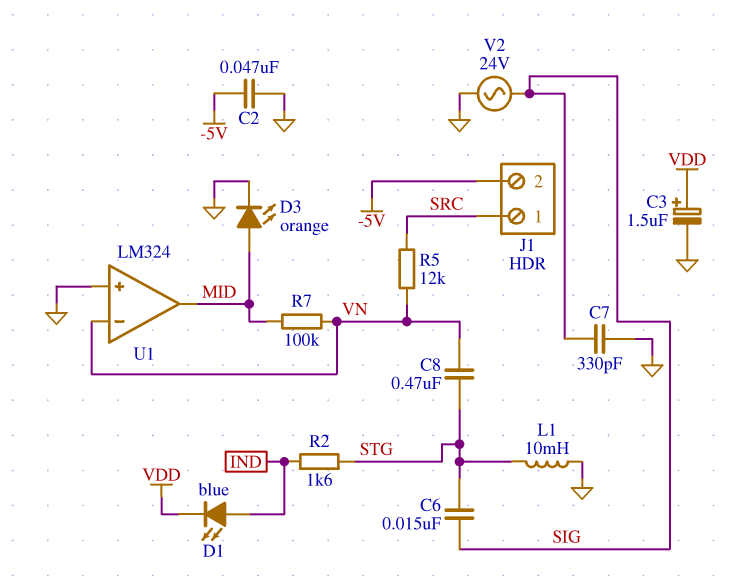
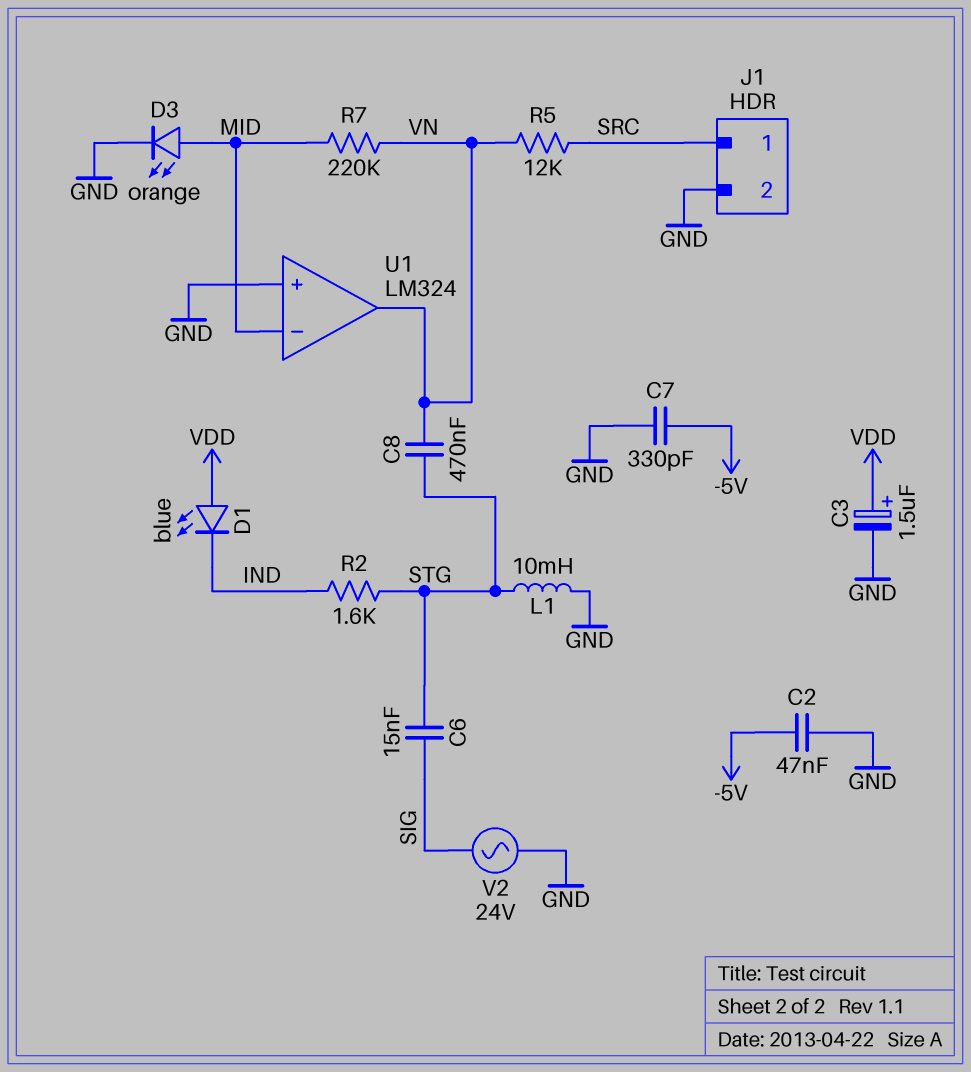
C7: 330pF (GND, SIG) -> 330pF (-5V, GND)
D1: LED blue (A IND, K VDD) -> LED blue (A VDD, K IND)
J1 pin 2: -5V -> GND
R7: 100k (MID, VN) -> 220k (MID, VN)
U1 pin in-: VN -> MID
U1 pin out: MID -> VN

